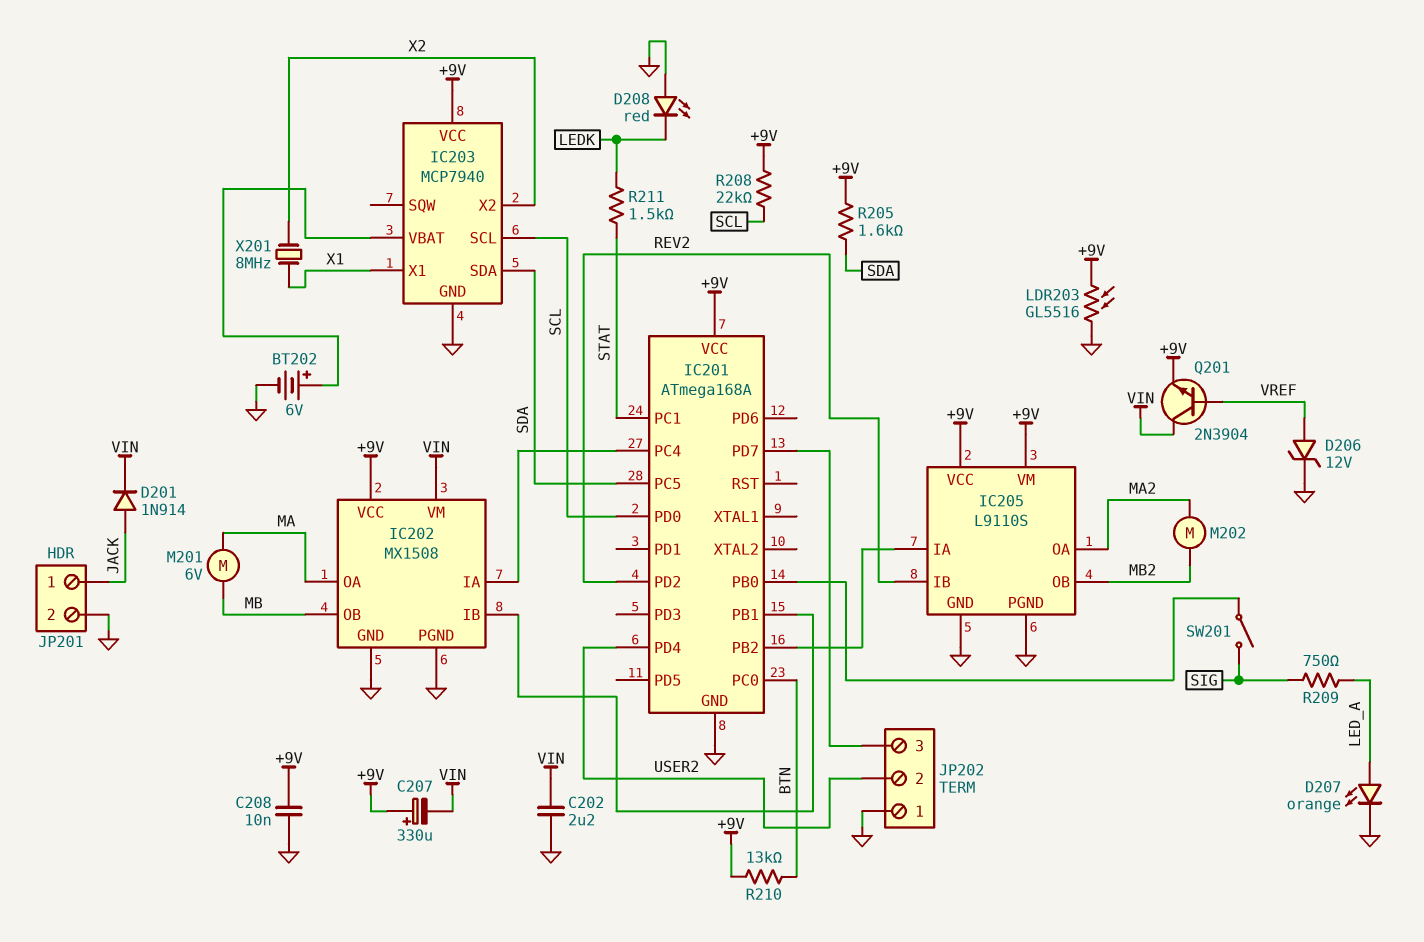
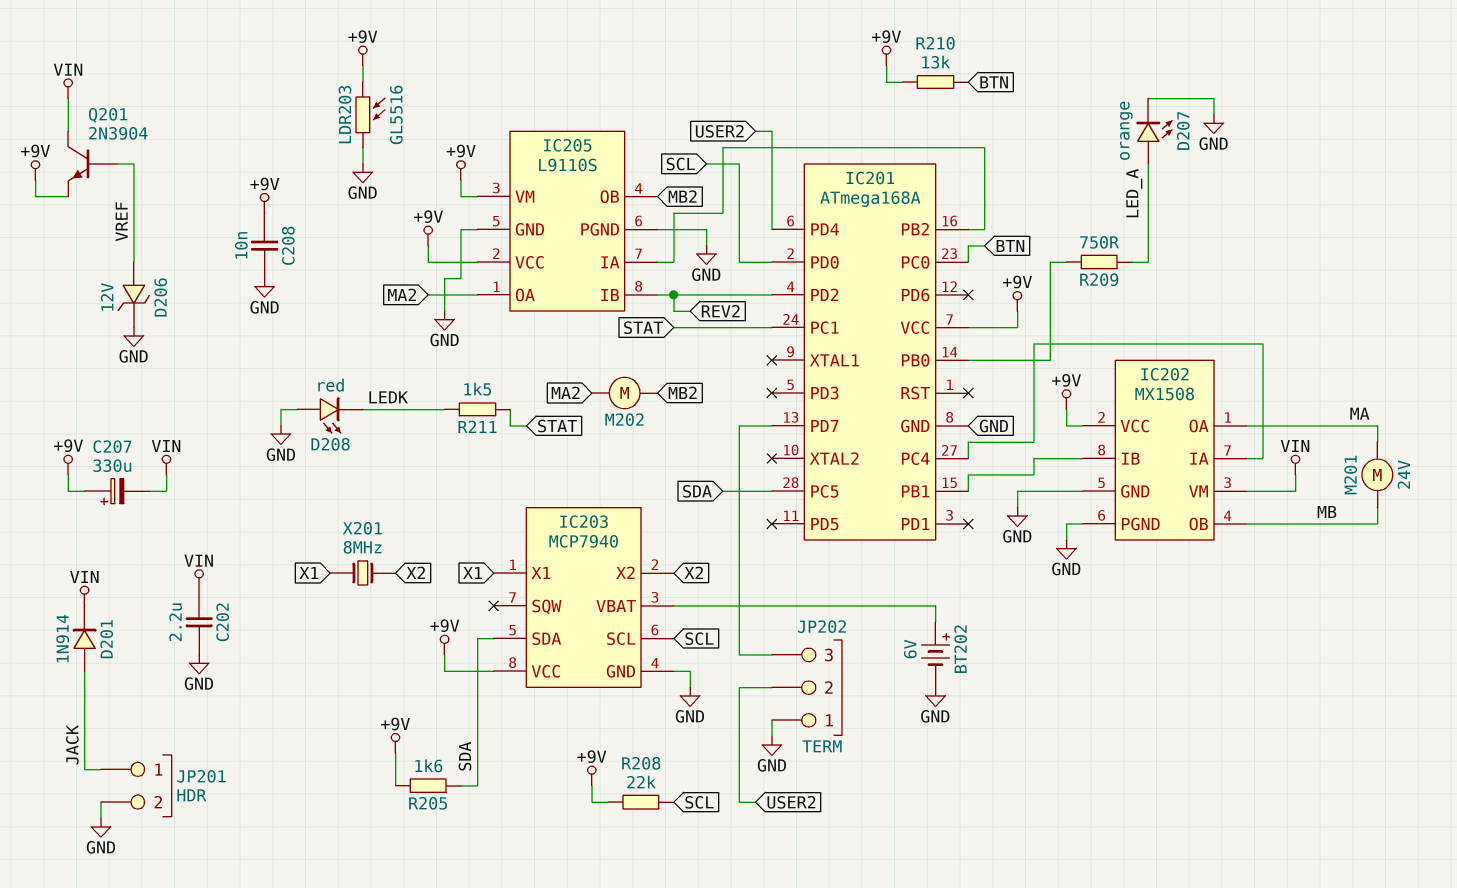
M201: motor 6V (MA, MB) -> motor 24V (MA, MB)
R209: 750 (LED_A, SIG) -> 750 (IC201/PB0, LED_A)
SW201: switch (IC201/PB0, SIG) -> none

